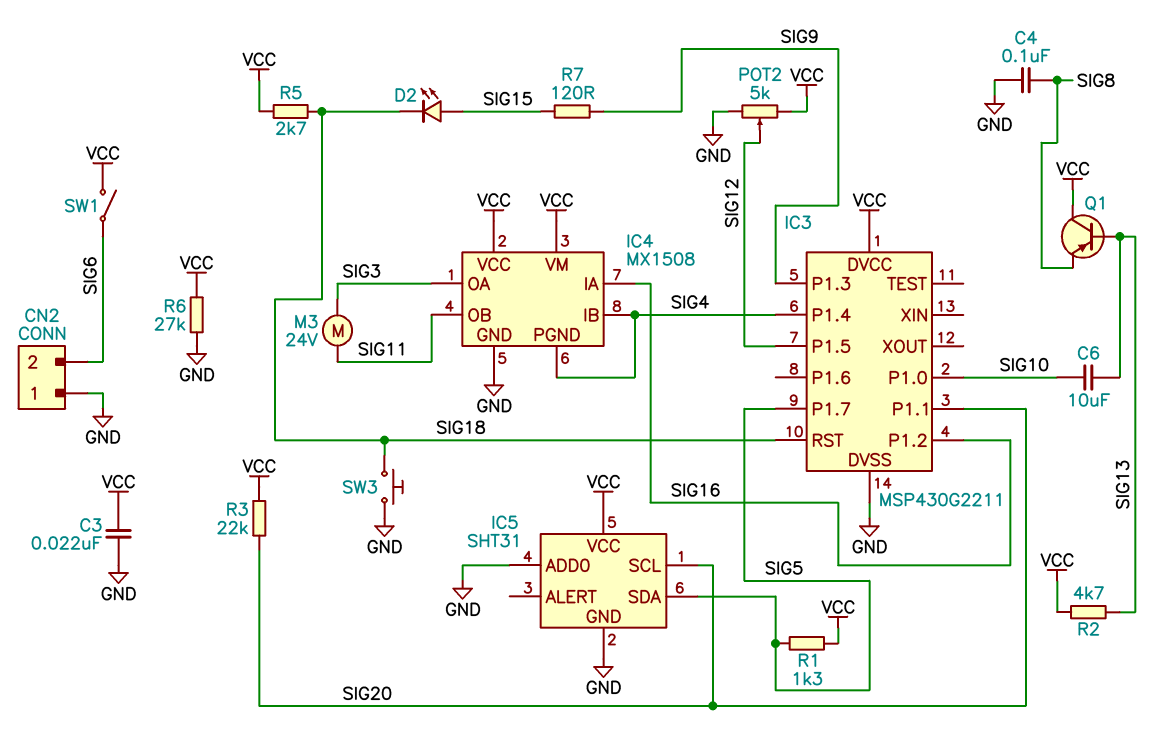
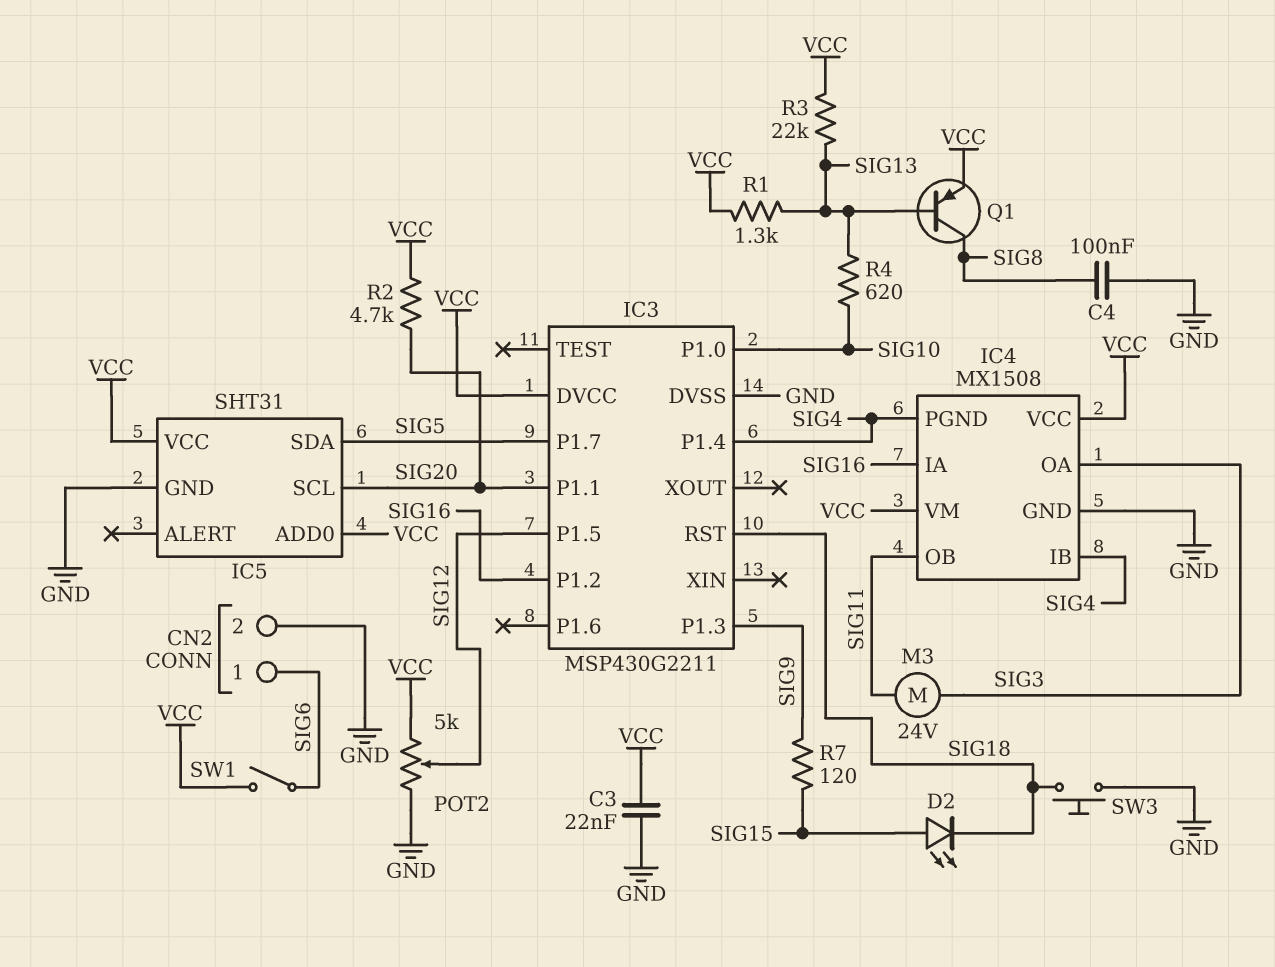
C6: 10uF (SIG10, SIG13) -> none
CN2 pin 1: GND -> SIG6
CN2 pin 2: SIG6 -> GND
IC5 pin ADD0: GND -> VCC
Q1: PNP (B SIG13, C VCC, E SIG8) -> PNP (B SIG13, C SIG8, E VCC)
R1: 1.3k (SIG5, VCC) -> 1.3k (SIG13, VCC)
R2: 4.7k (SIG13, VCC) -> 4.7k (SIG20, VCC)
R3: 22k (SIG20, VCC) -> 22k (SIG13, VCC)
R4: none -> 620 (SIG10, SIG13)
R5: 2.7k (SIG18, VCC) -> none
R6: 27k (GND, VCC) -> none

